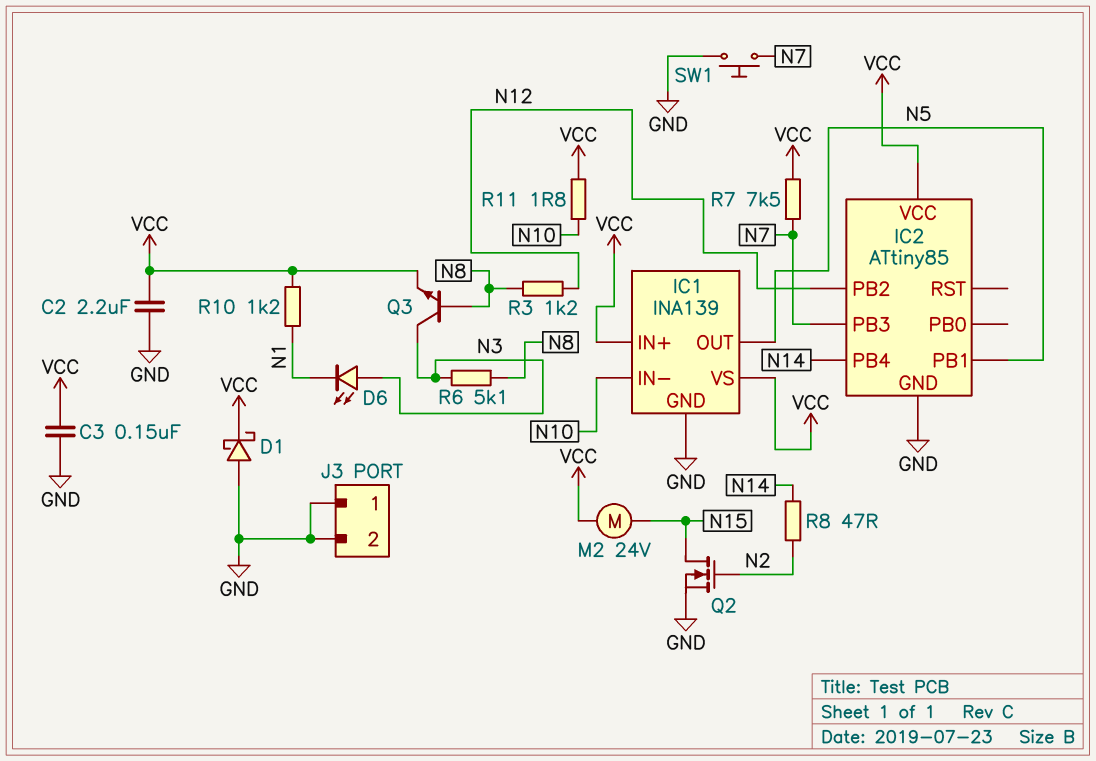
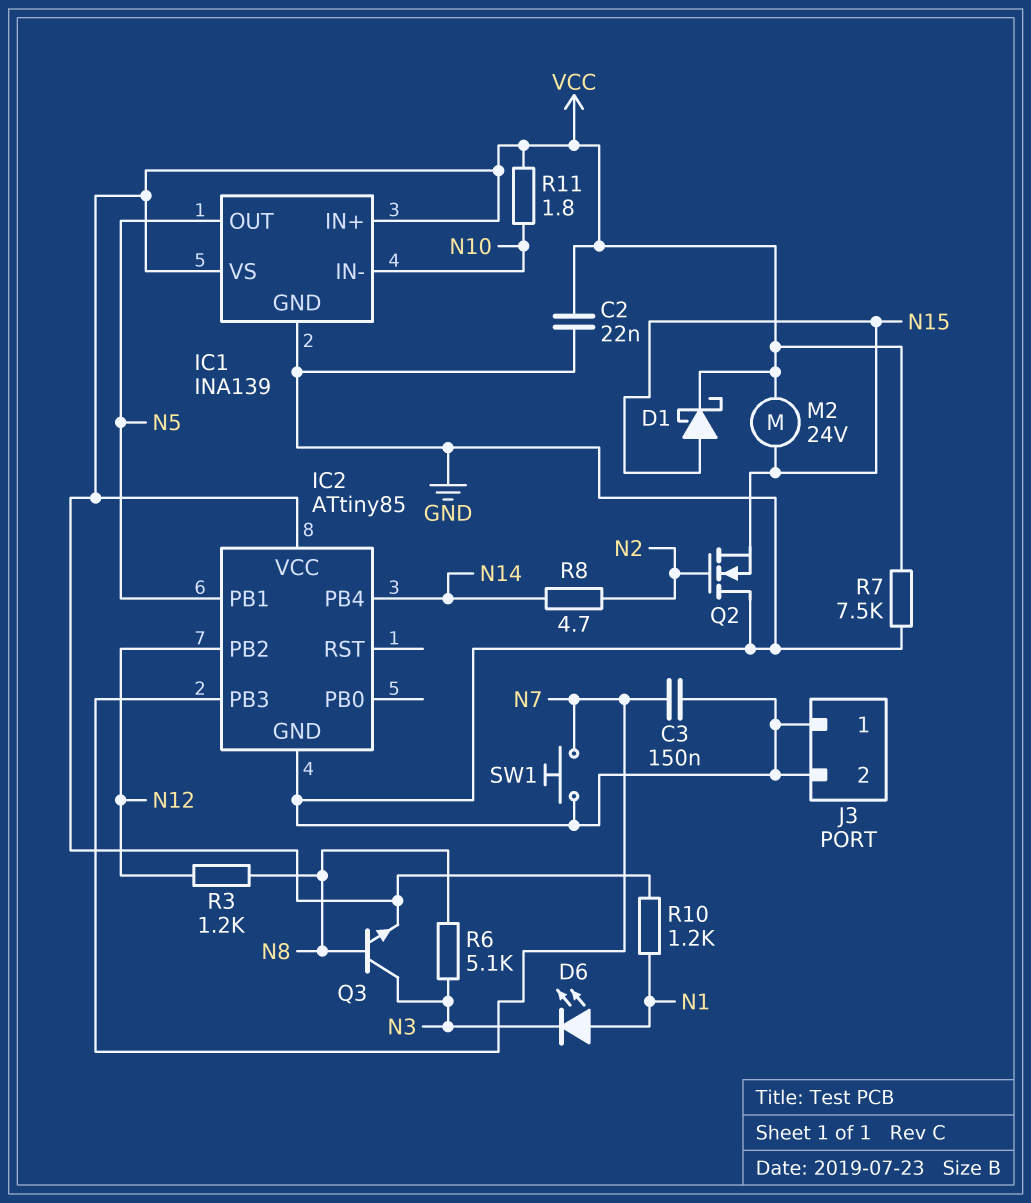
C2: 2.2uF (GND, VCC) -> 22nF (GND, VCC)
C3: 150nF (GND, VCC) -> 150nF (GND, N7)
D1: schottky (A GND, K VCC) -> schottky (A N15, K VCC)
D6: LED (A N3, K N1) -> LED (A N1, K N3)
Q2: NMOS (G N2, D N15, S GND) -> NMOS (G N2, D GND, S N15)
R7: 7.5k (N7, VCC) -> 7.5k (GND, VCC)
R8: 47 (N2, N14) -> 4.7 (N2, N14)

